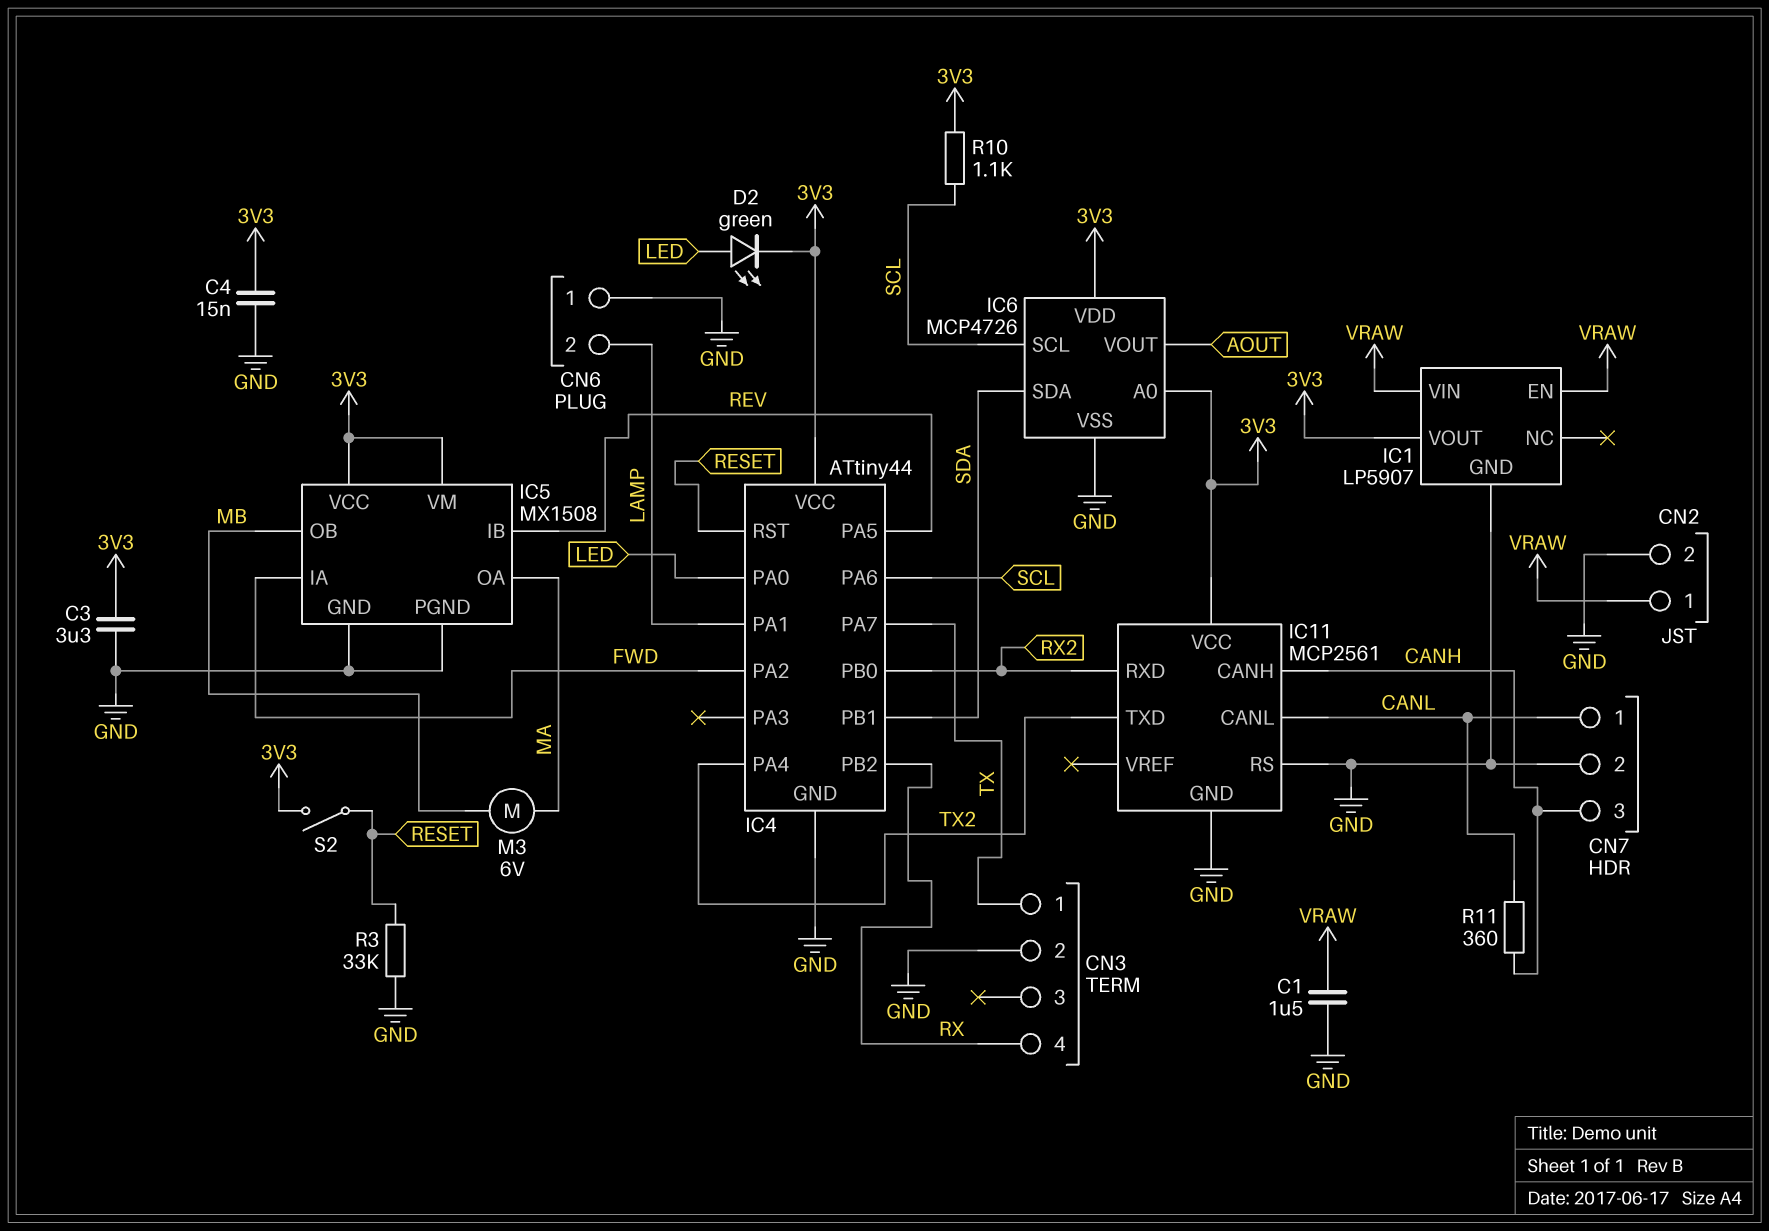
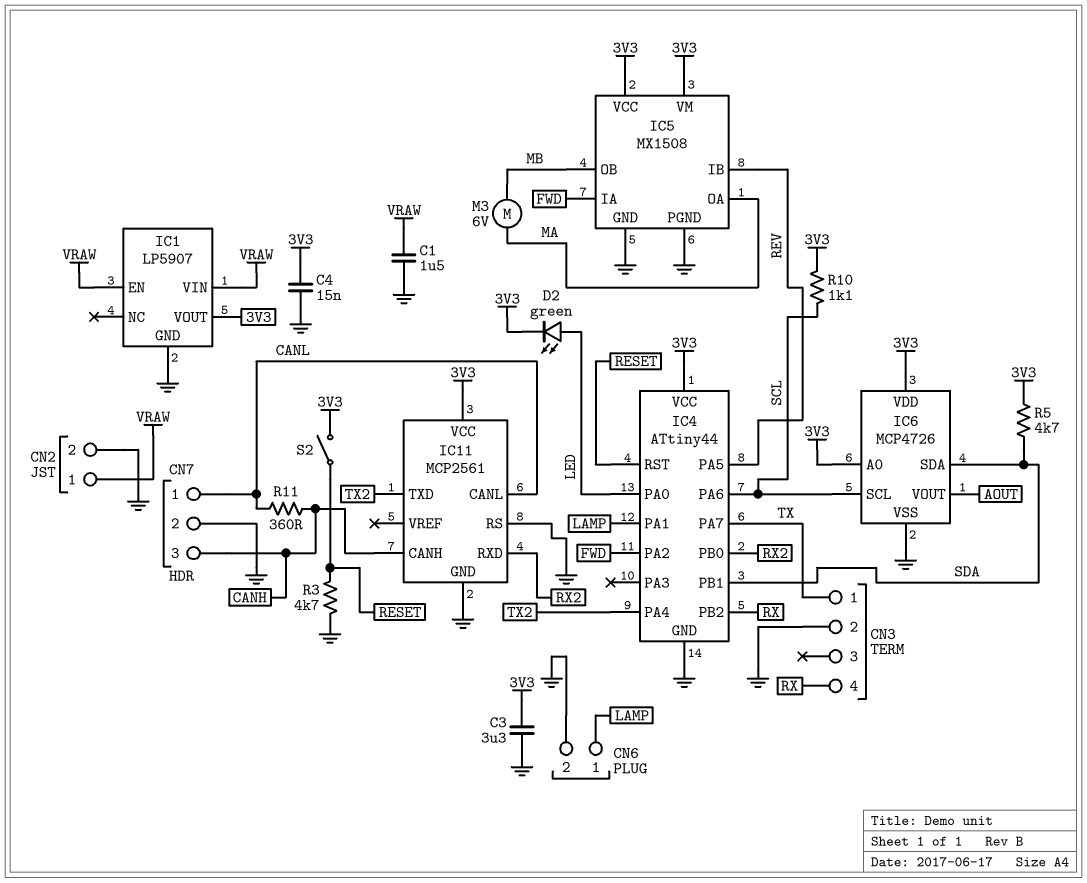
CN6 pin 1: GND -> LAMP
CN6 pin 2: LAMP -> GND
R3: 33k (GND, RESET) -> 4.7k (GND, RESET)
R5: none -> 4.7k (3V3, SDA)

